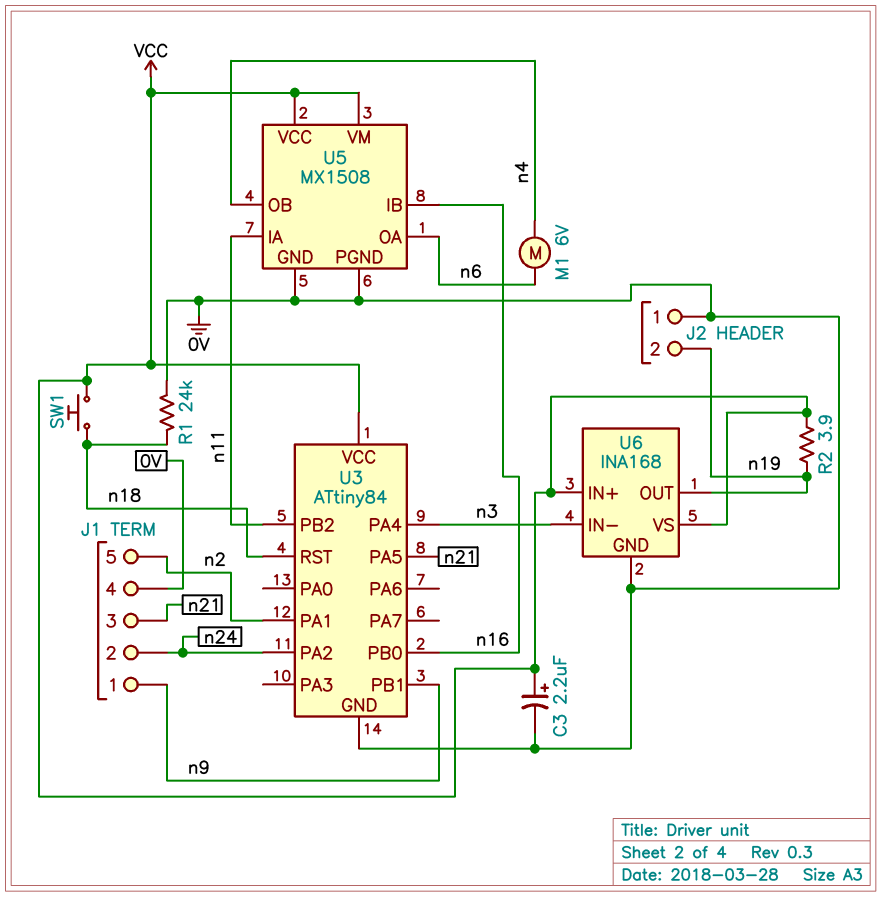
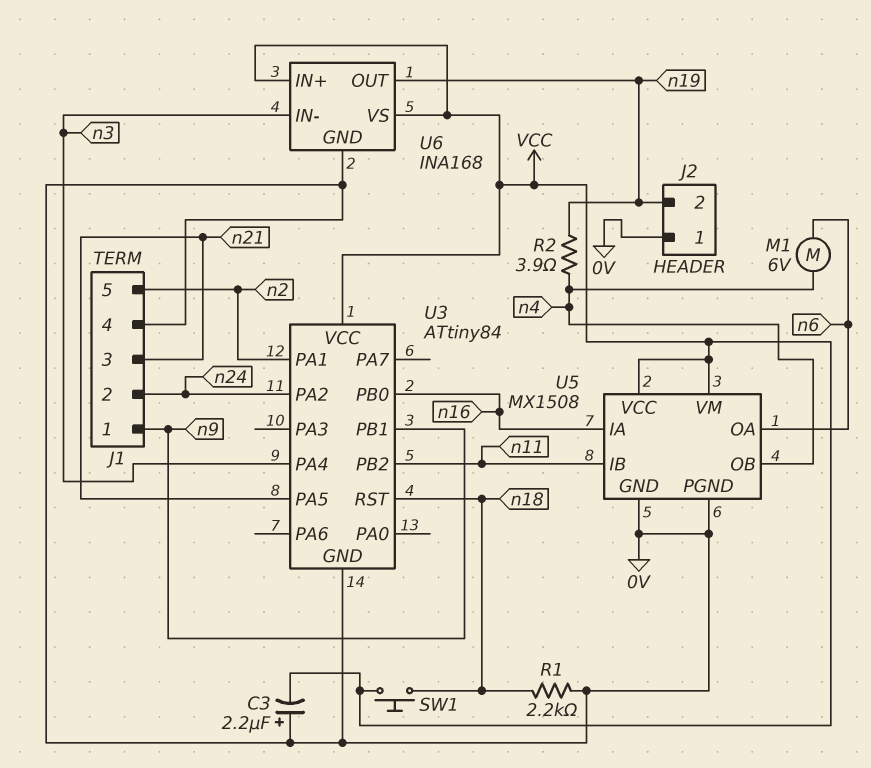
C3: 2.2uF (plus VCC, minus 0V) -> 2.2uF (plus 0V, minus VCC)
R1: 24k (0V, n18) -> 2.2k (0V, n18)
R2: 3.9 (VCC, n19) -> 3.9 (n4, n19)
U5 pin IA: n11 -> n16
U5 pin IB: n16 -> n11

